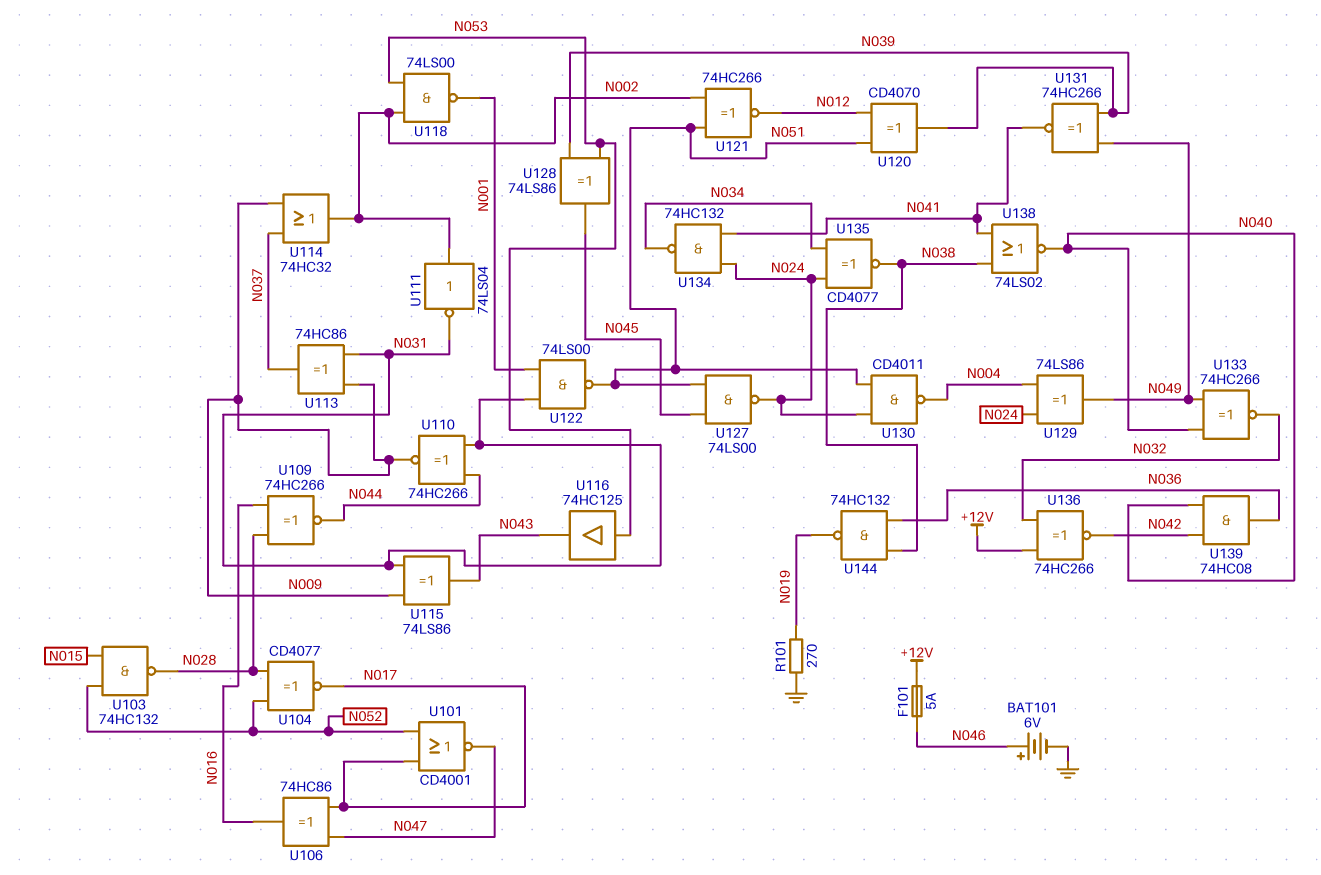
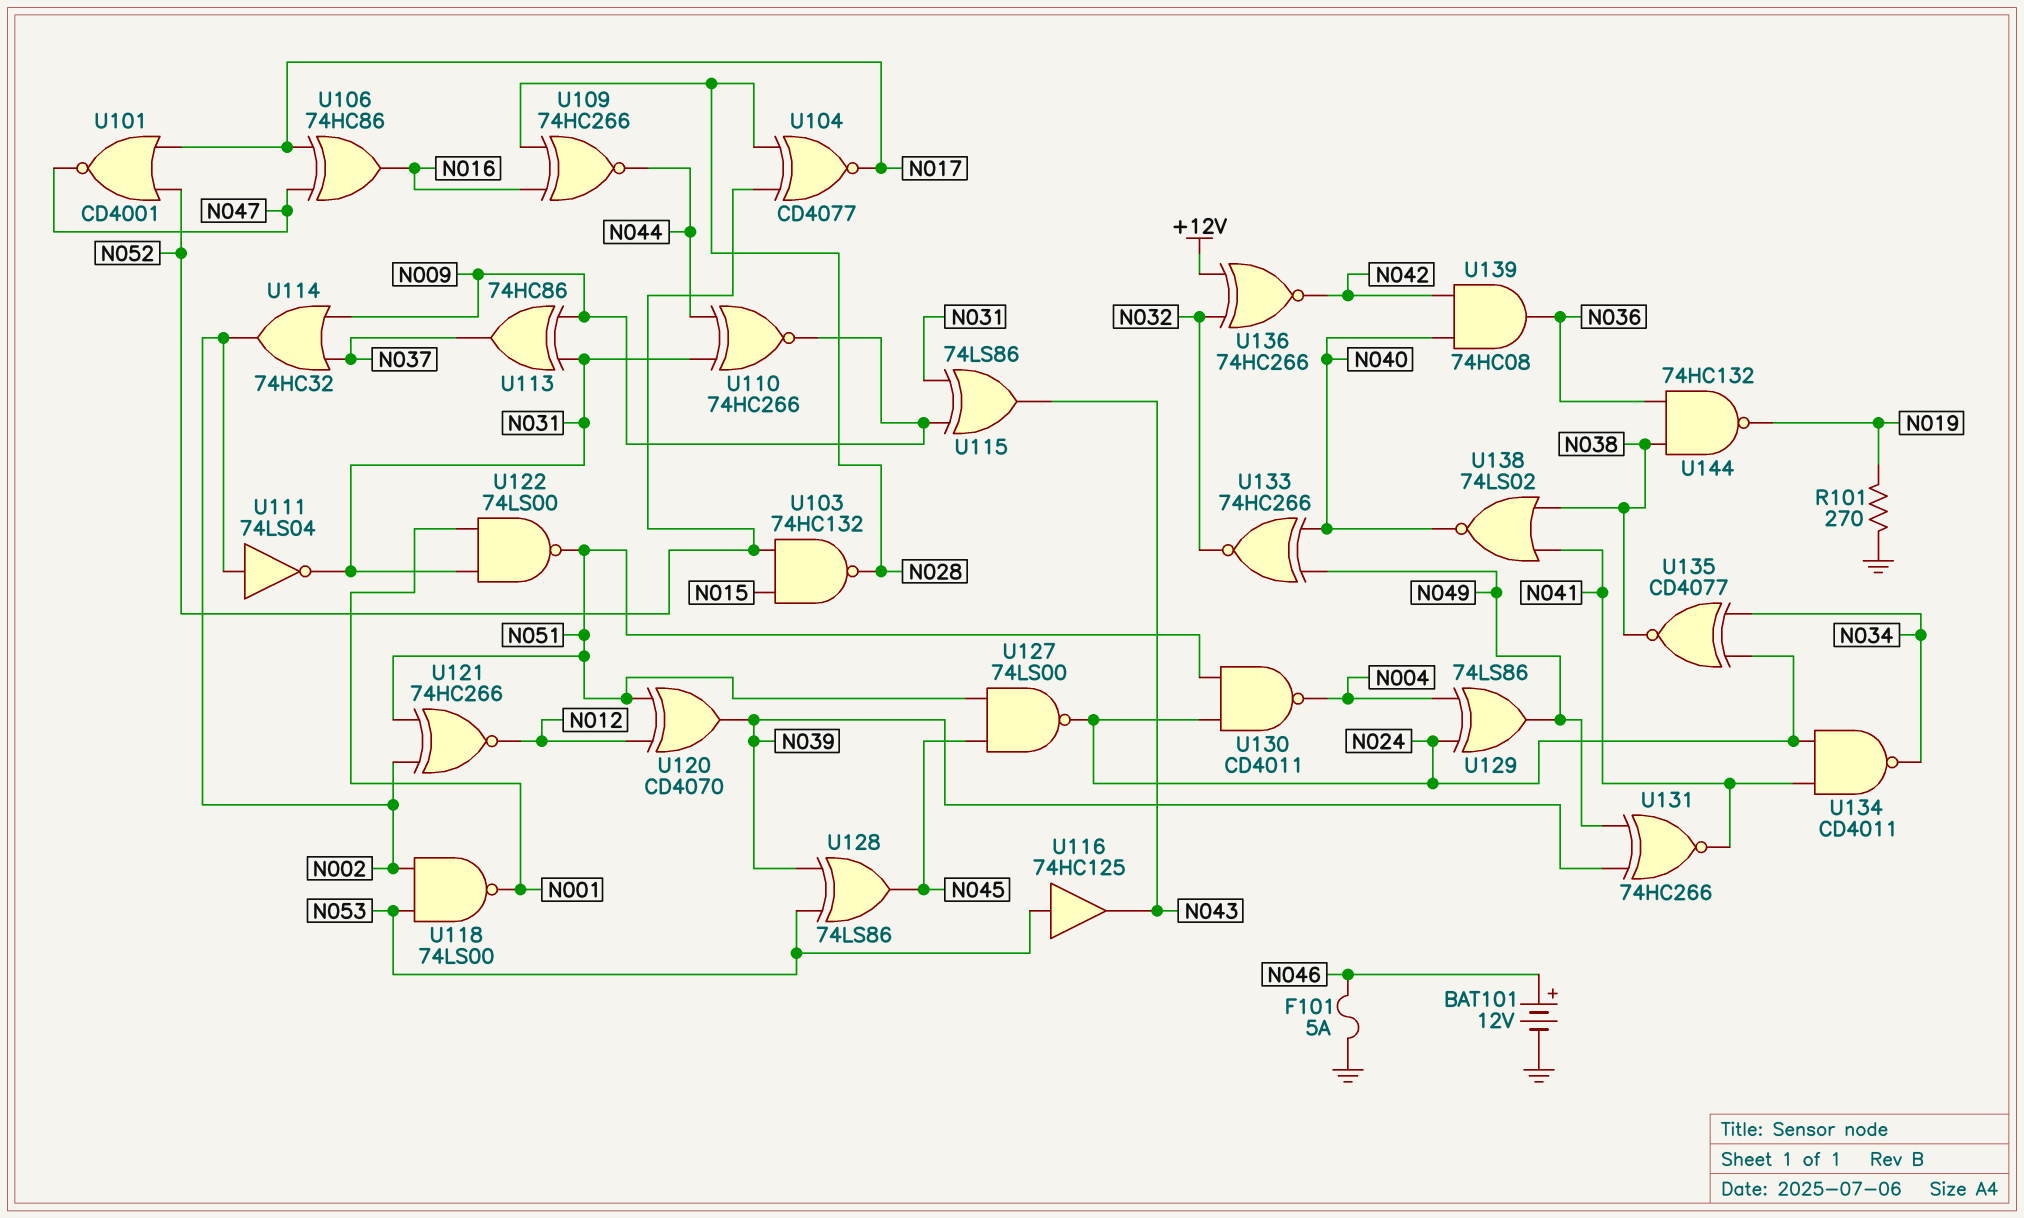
BAT101: 6V (plus N046, minus GND) -> 12V (plus N046, minus GND)
F101: 5A (+12V, N046) -> 5A (GND, N046)
U134: NAND 74HC132 (in N024, in N041, out N034) -> NAND CD4011 (in N024, in N041, out N034)

